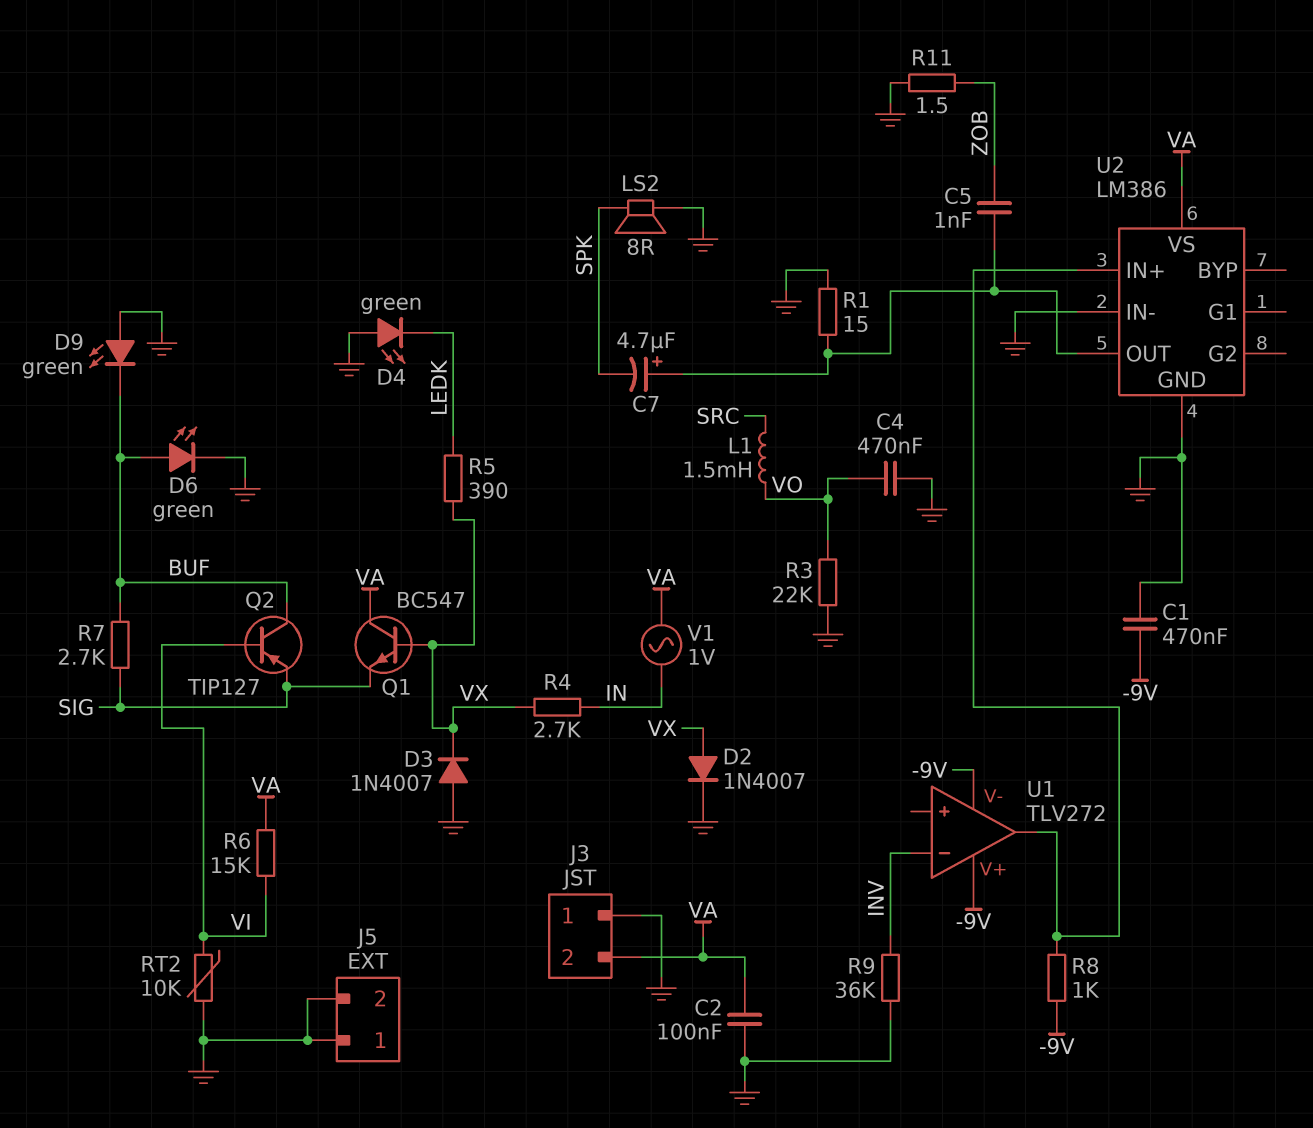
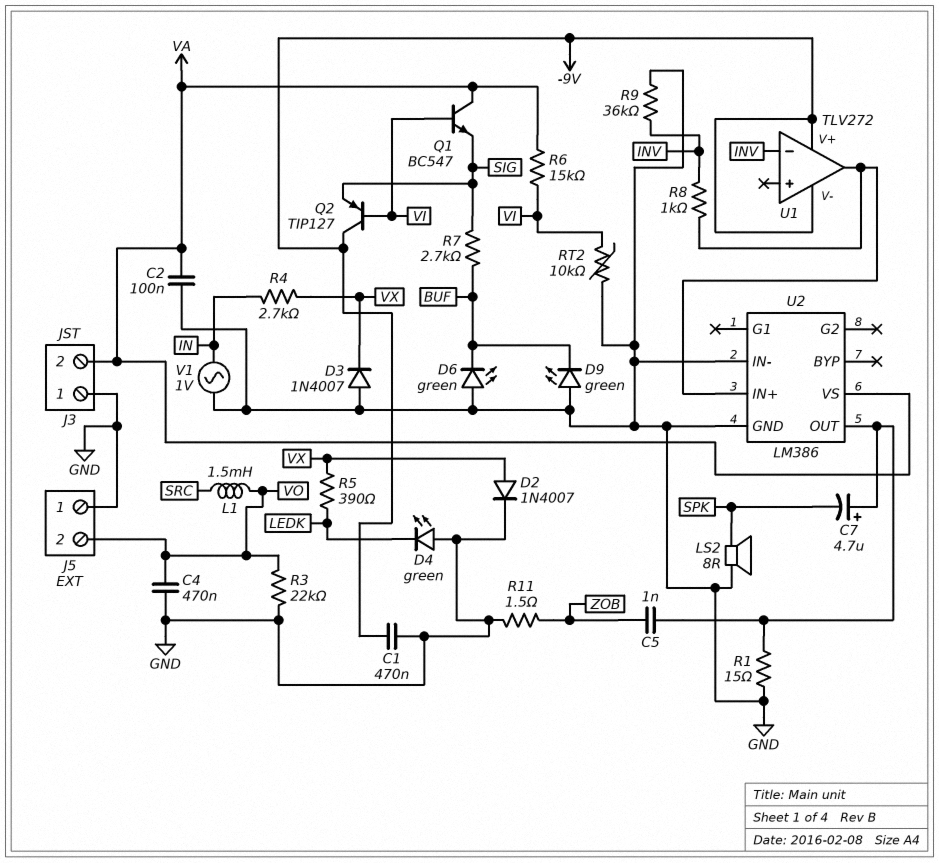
D6: LED green (A BUF, K GND) -> LED green (A GND, K BUF)
J5 pin 2: GND -> VO
Q1: NPN BC547 (B VX, C VA, E SIG) -> NPN BC547 (B VI, C VA, E SIG)
Q2: PNP TIP127 (B VI, C BUF, E SIG) -> PNP TIP127 (B VI, C -9V, E SIG)
R8: 1k (-9V, U1/out) -> 1k (INV, U1/out)
V1: AC 1V (IN, VA) -> AC 1V (GND, IN)

